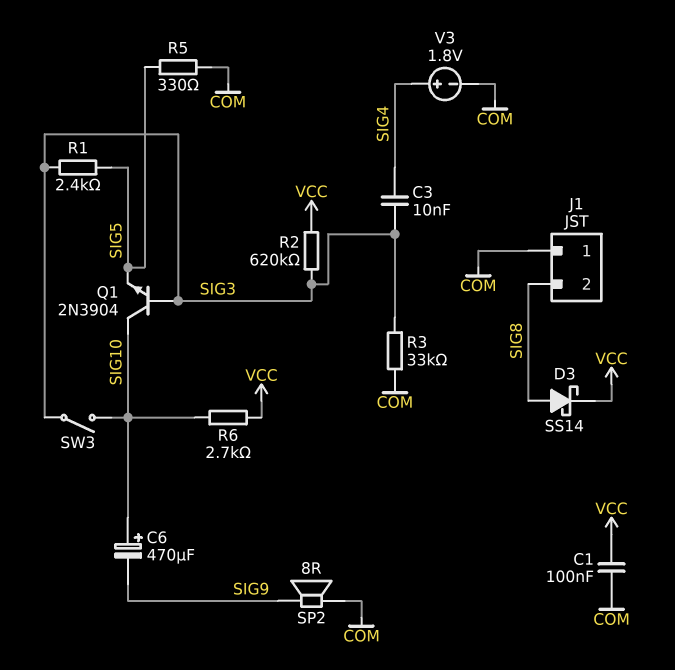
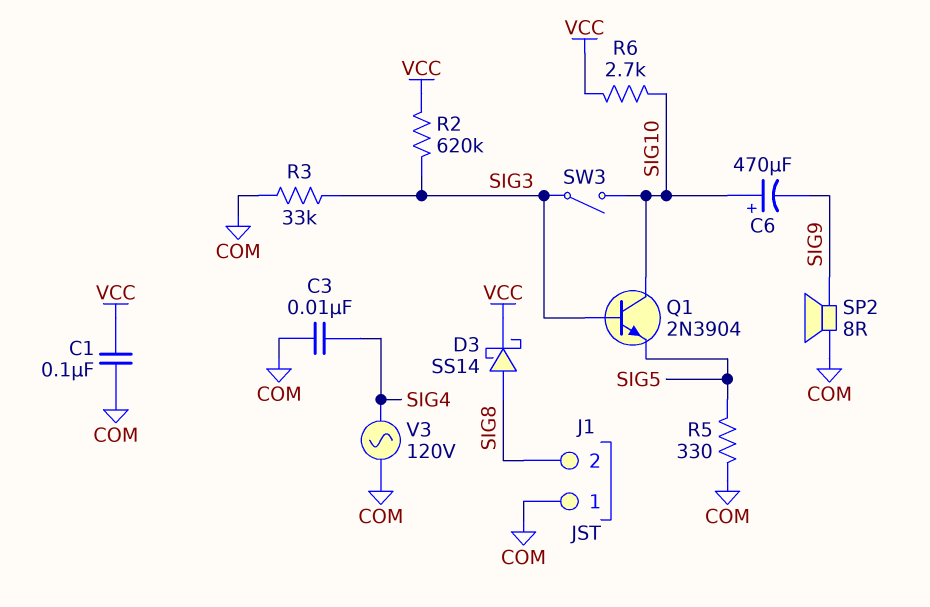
C3: 10nF (SIG3, SIG4) -> 10nF (COM, SIG4)
R1: 2.4k (SIG3, SIG5) -> none
V3: 1.8V (plus SIG4, minus COM) -> AC 120V (COM, SIG4)

